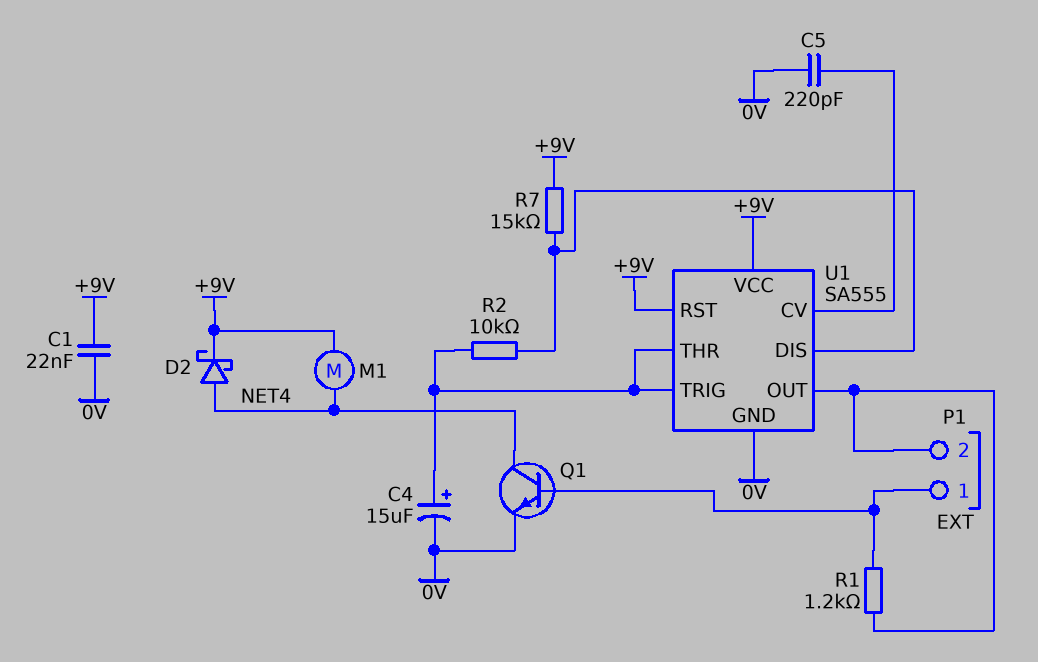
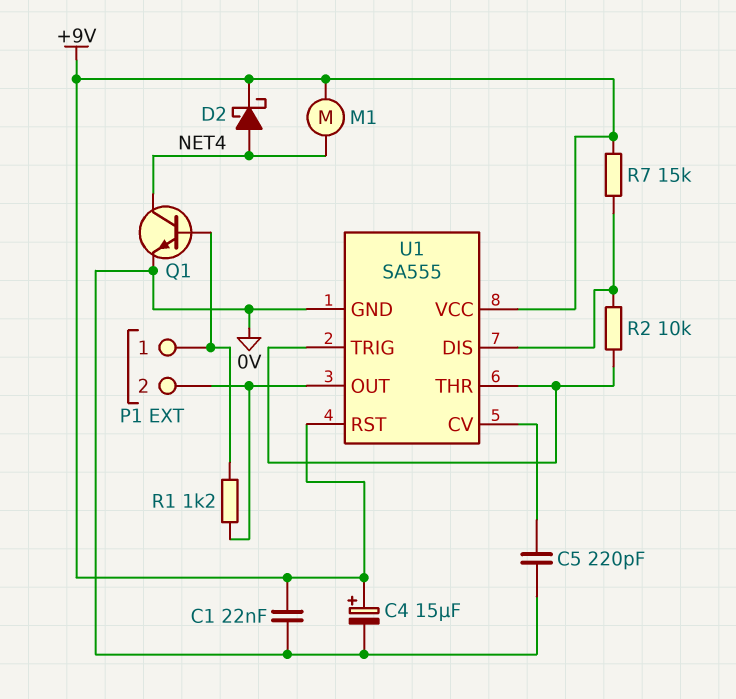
C4: 15uF (plus U1/THR, minus 0V) -> 15uF (plus +9V, minus 0V)

